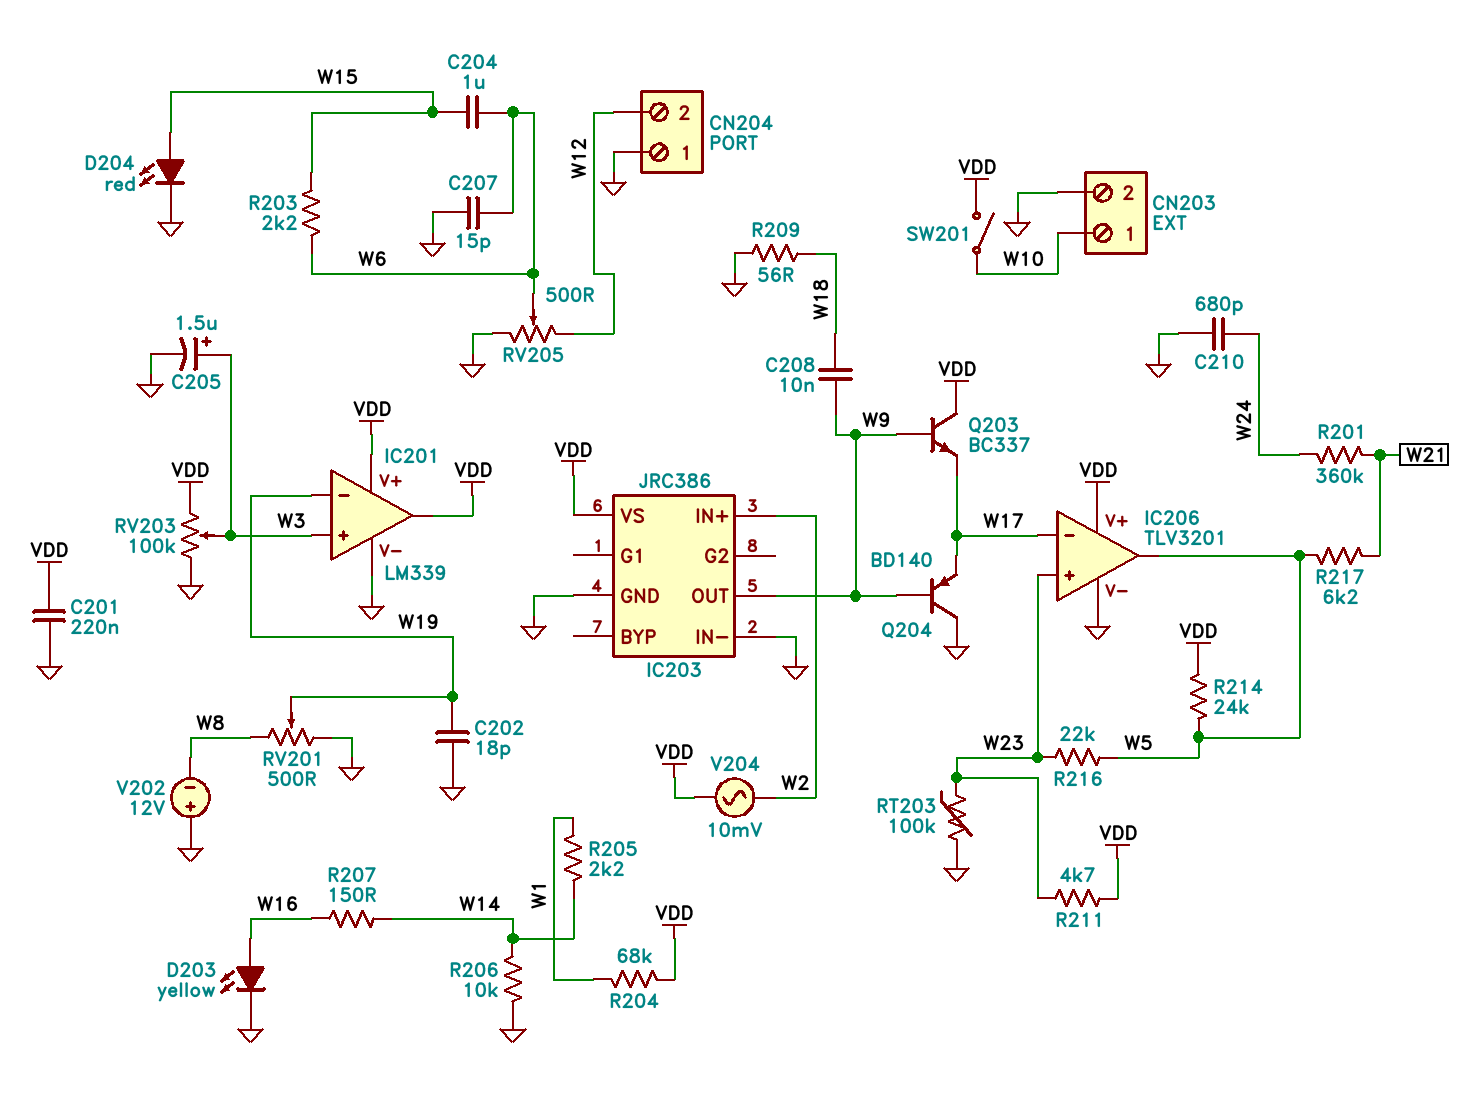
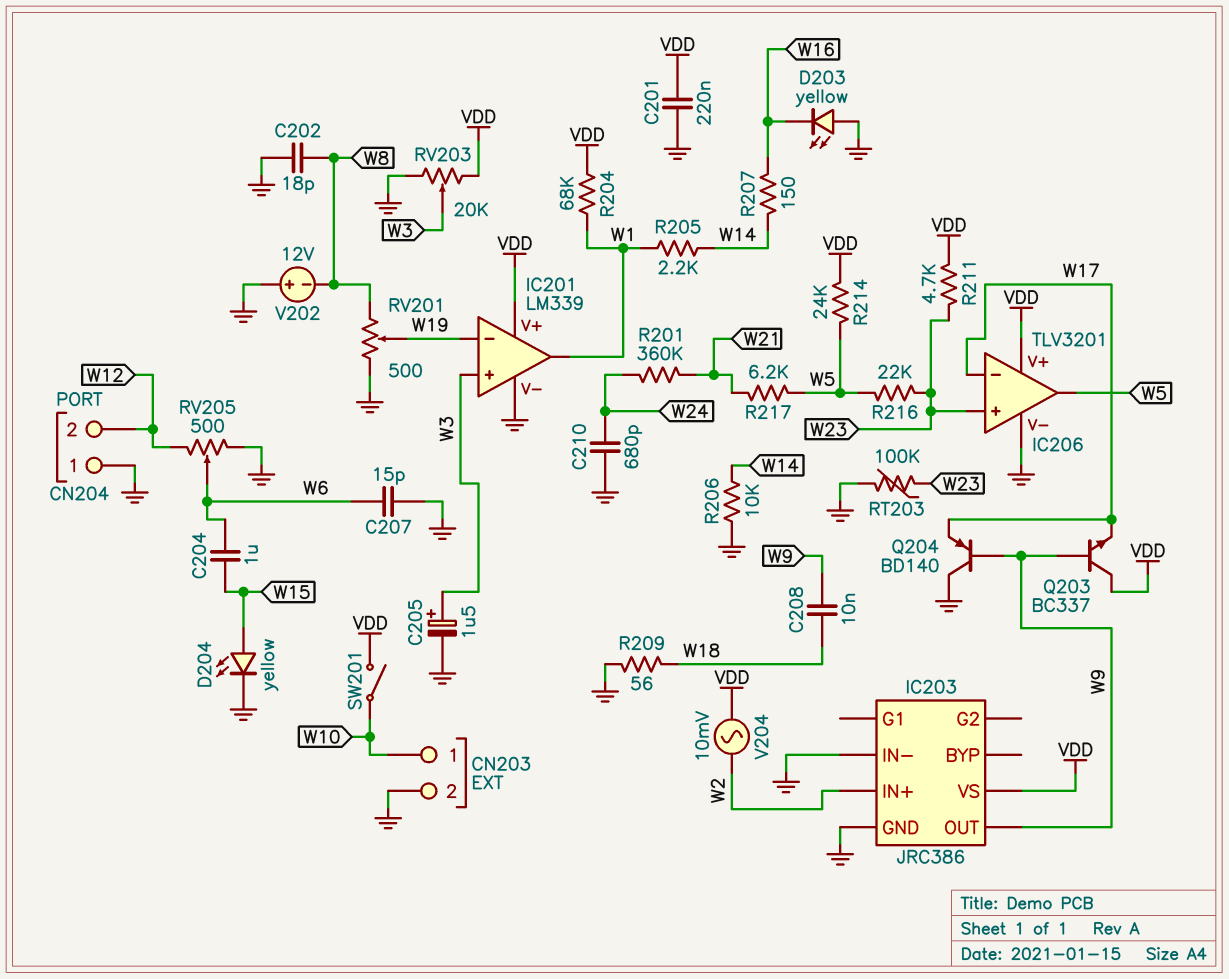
C202: 18pF (GND, W19) -> 18pF (GND, W8)
D203: LED yellow (A W16, K GND) -> LED yellow (A GND, K W16)
D204: LED red (A W15, K GND) -> LED yellow (A W15, K GND)
IC201 pin out: VDD -> W1
R203: 2.2k (W6, W15) -> none
RV203: 100k (GND, VDD, wiper W3) -> 20k (GND, VDD, wiper W3)

